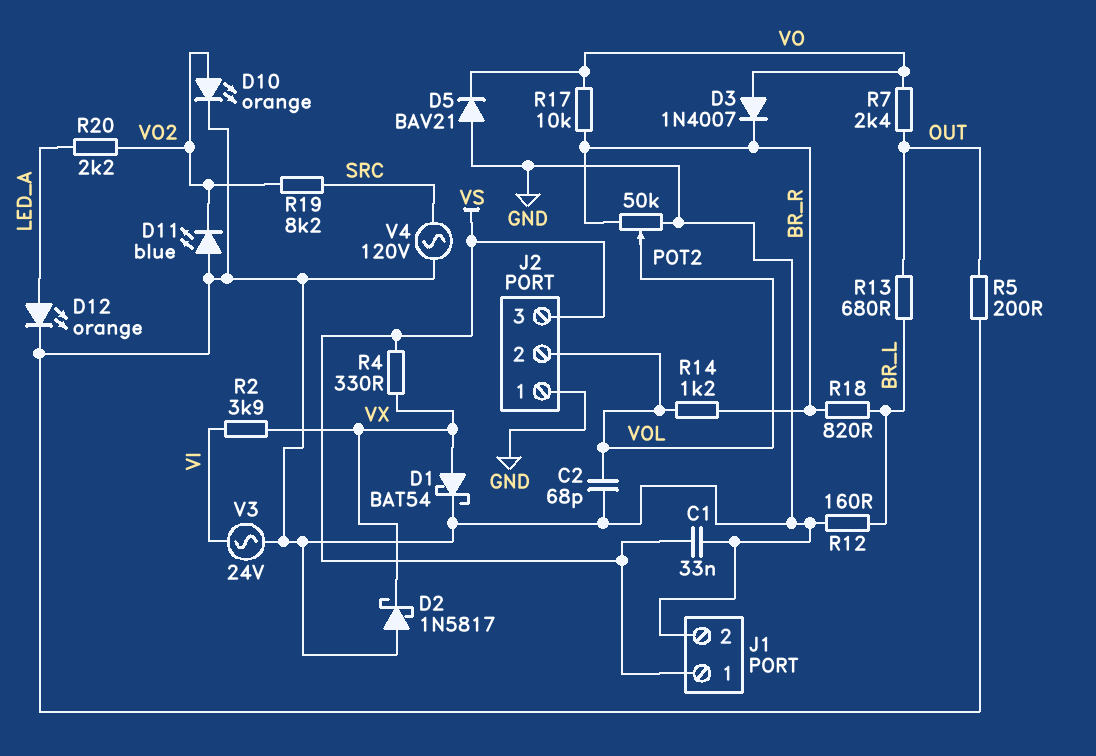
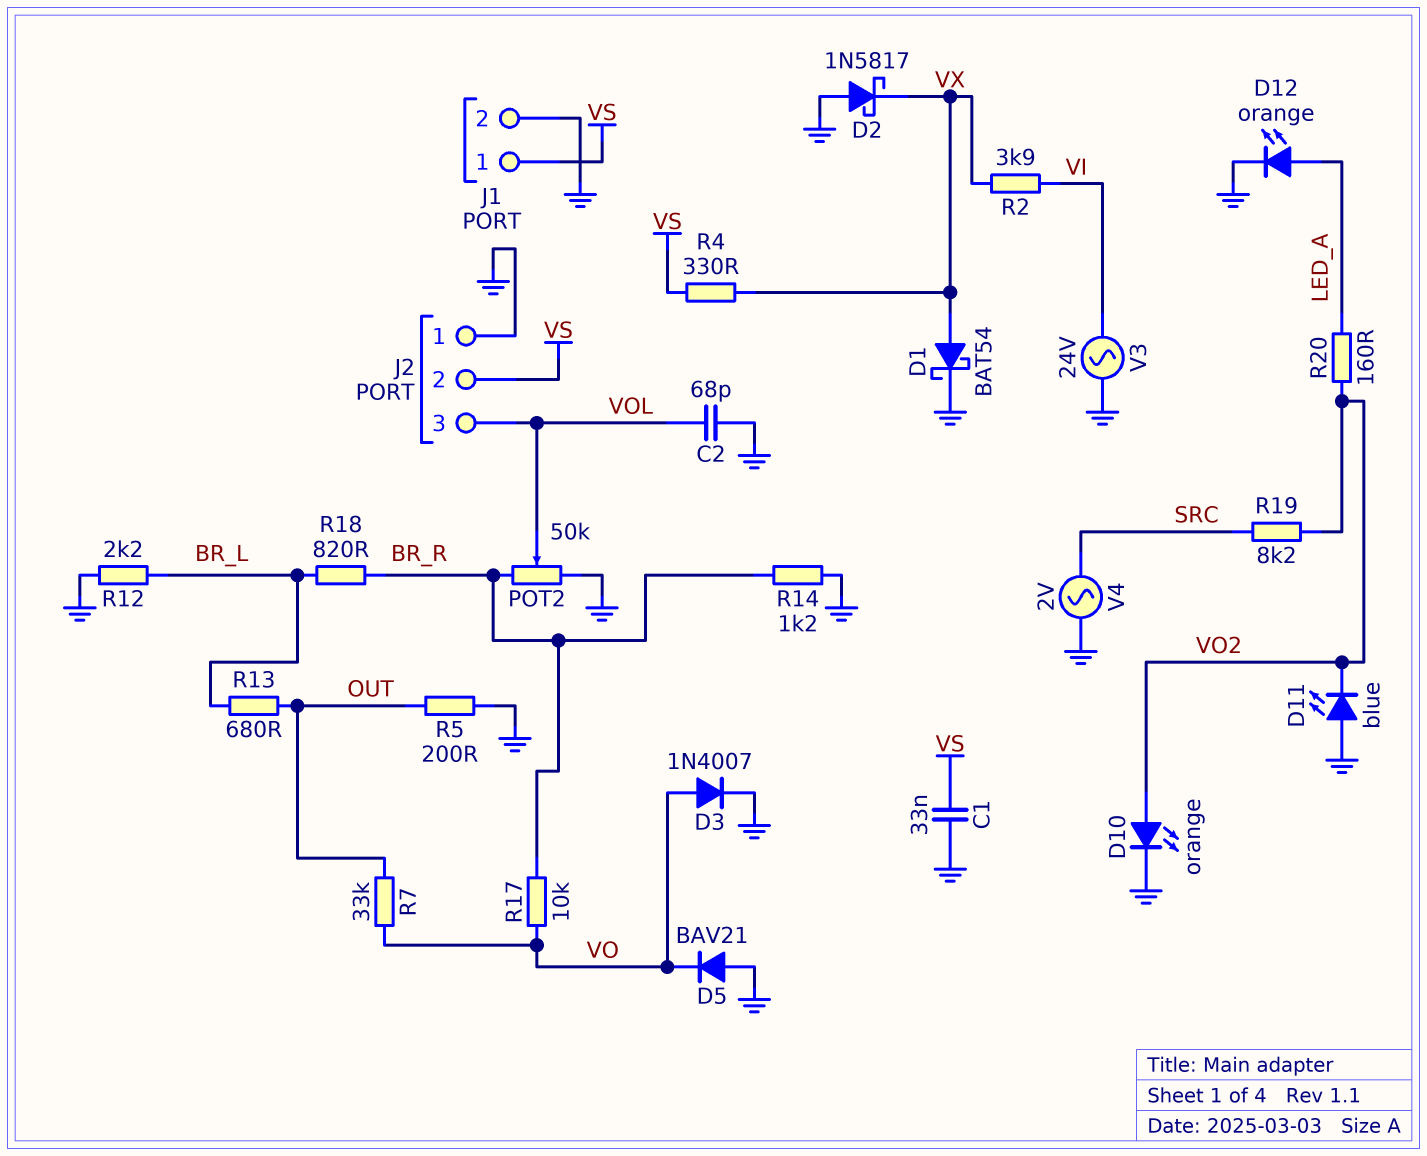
D3: diode 1N4007 (A VO, K BR_R) -> diode 1N4007 (A VO, K GND)
J2 pin 2: VOL -> VS
J2 pin 3: VS -> VOL
R7: 2.4k (OUT, VO) -> 33k (OUT, VO)
R12: 160 (BR_L, GND) -> 2.2k (BR_L, GND)
R14: 1.2k (BR_R, VOL) -> 1.2k (BR_R, GND)
R20: 2.2k (LED_A, VO2) -> 160 (LED_A, VO2)
V4: AC 120V (GND, SRC) -> AC 2V (GND, SRC)

